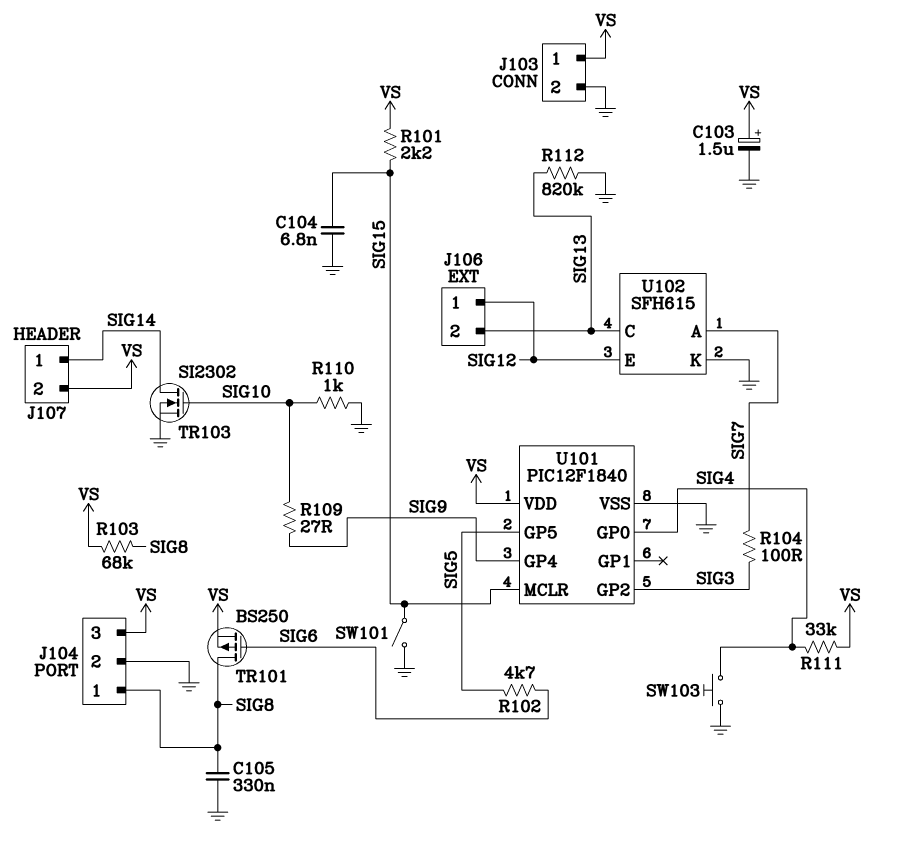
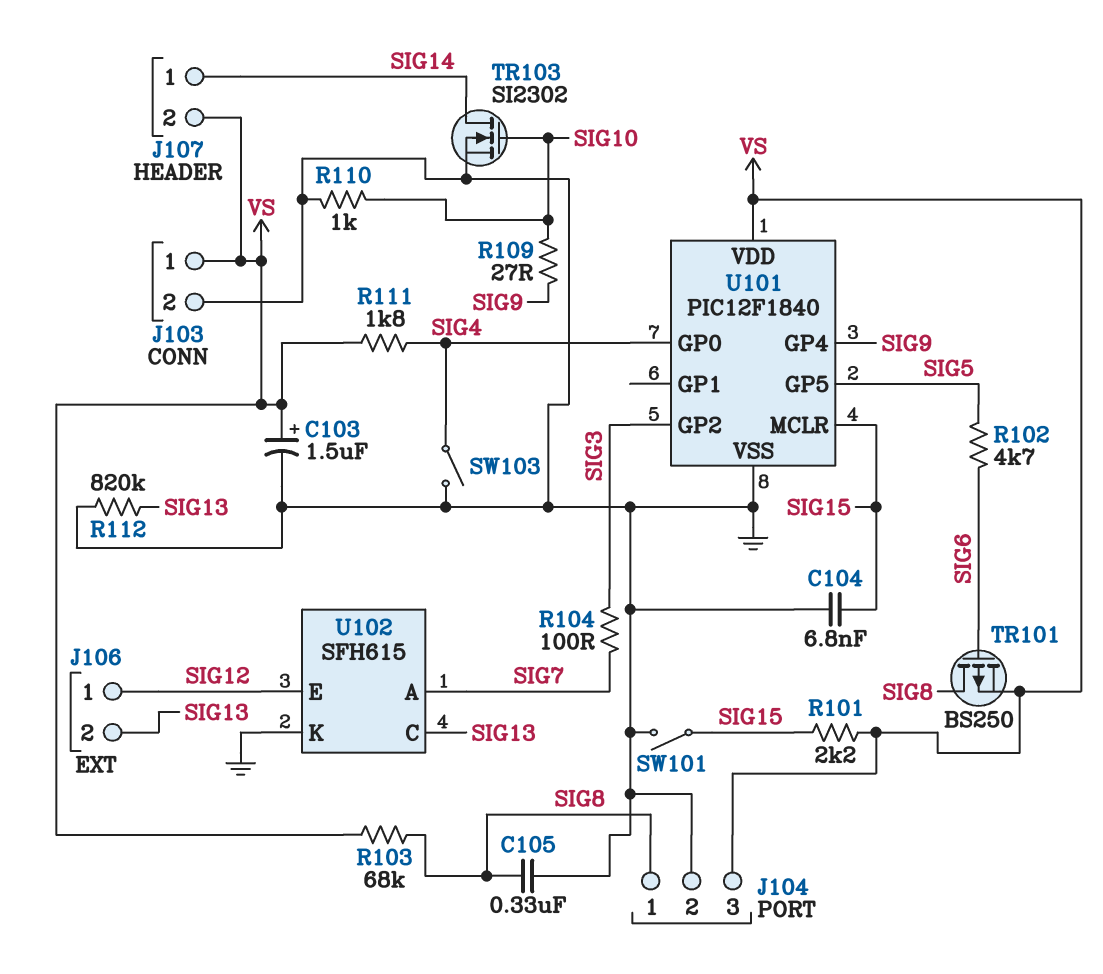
R111: 33k (SIG4, VS) -> 1.8k (SIG4, VS)
SW103: button (GND, SIG4) -> switch (GND, SIG4)

